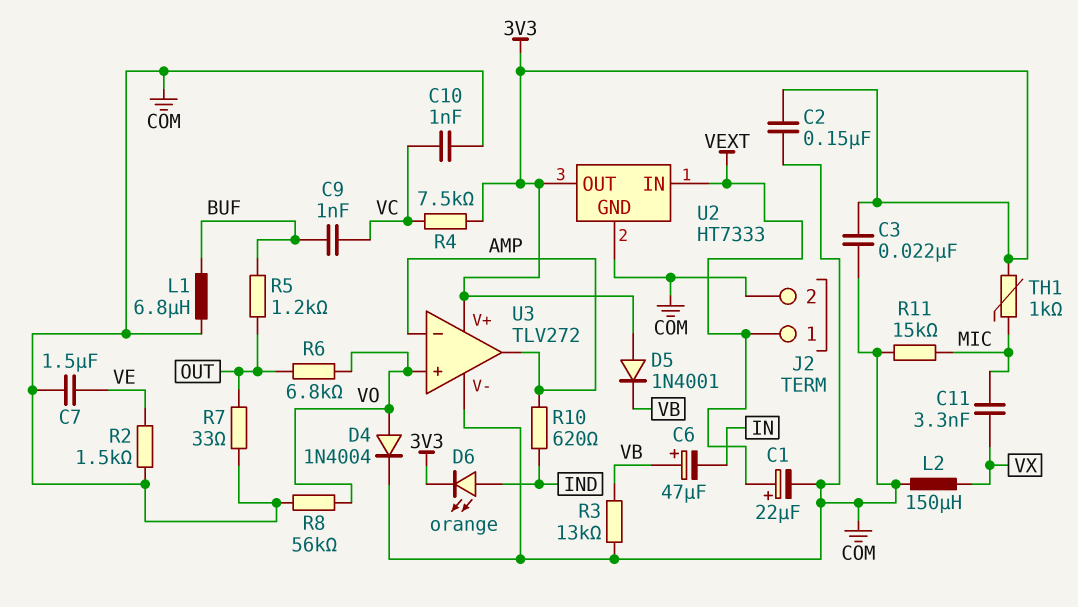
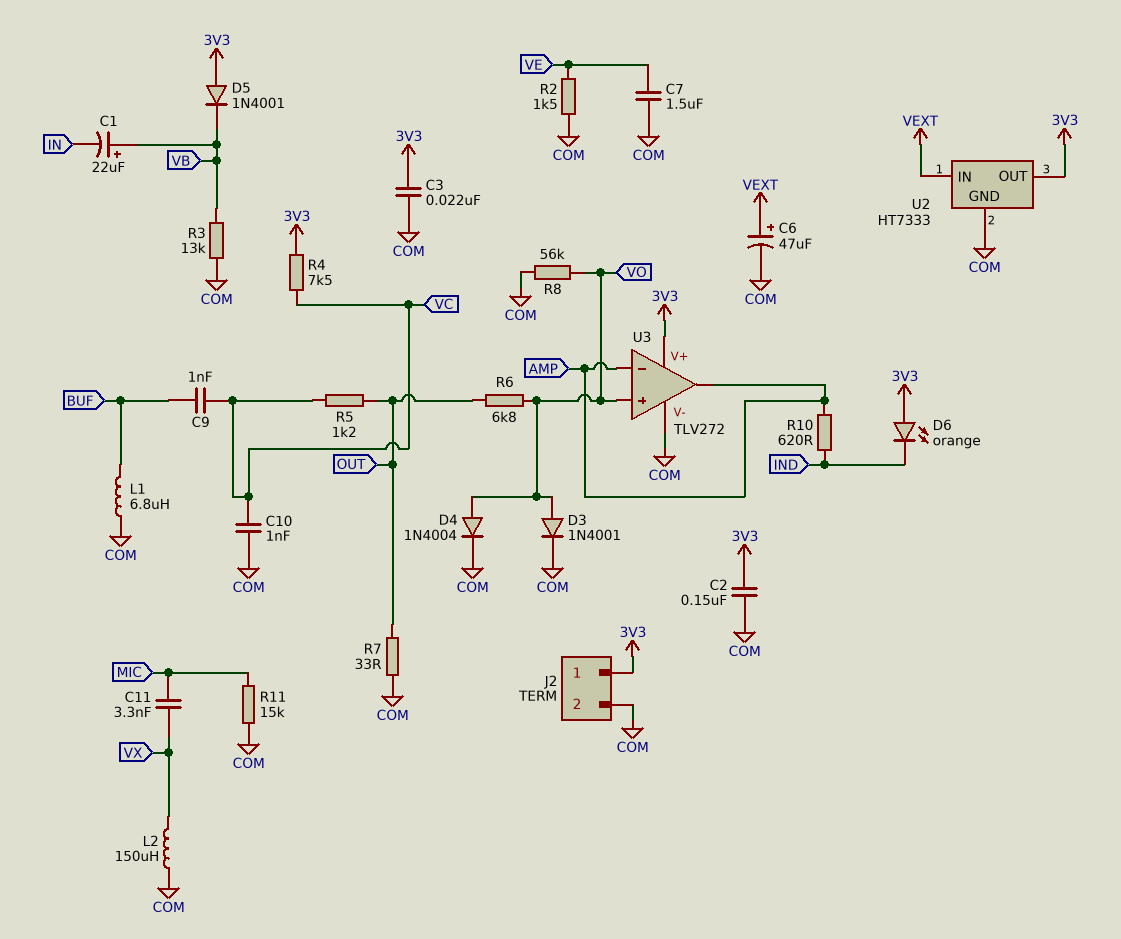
C1: 22uF (plus VEXT, minus COM) -> 22uF (plus VB, minus IN)
C6: 47uF (plus VB, minus IN) -> 47uF (plus VEXT, minus COM)
D3: none -> diode 1N4001 (A VO, K COM)
D6: LED orange (A IND, K 3V3) -> LED orange (A 3V3, K IND)
J2 pin 1: VEXT -> 3V3
R5: 1.2k (BUF, OUT) -> 1.2k (OUT, VC)
TH1: 1k (3V3, MIC) -> none

